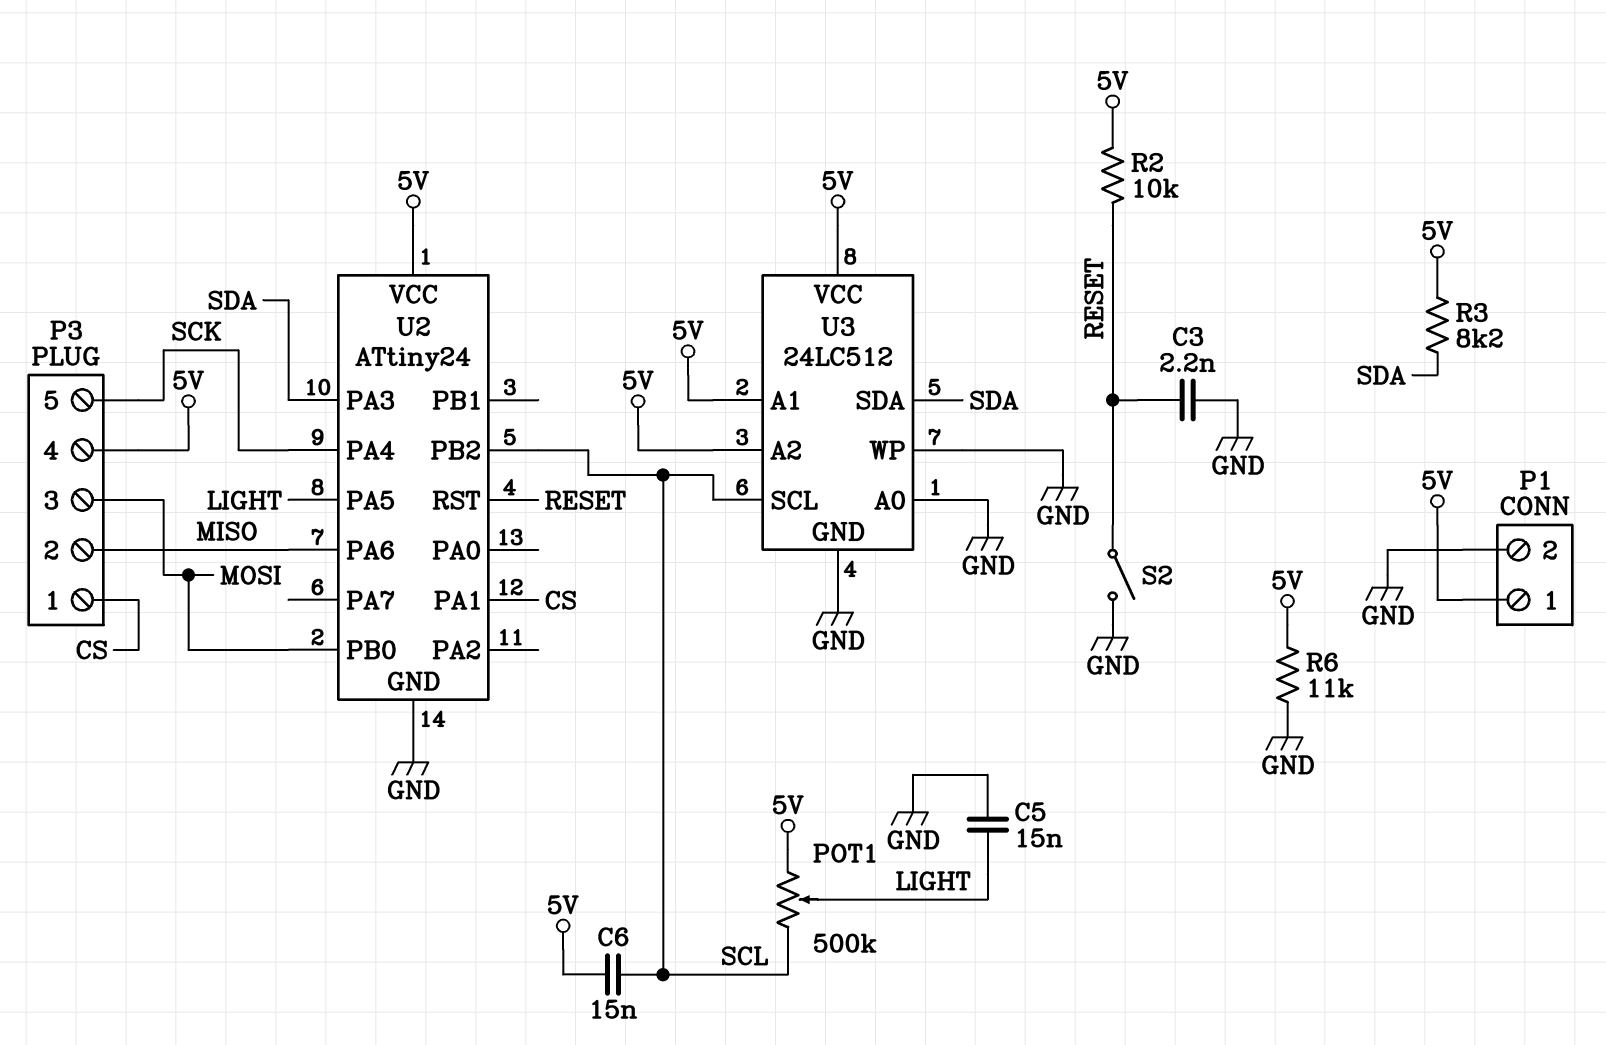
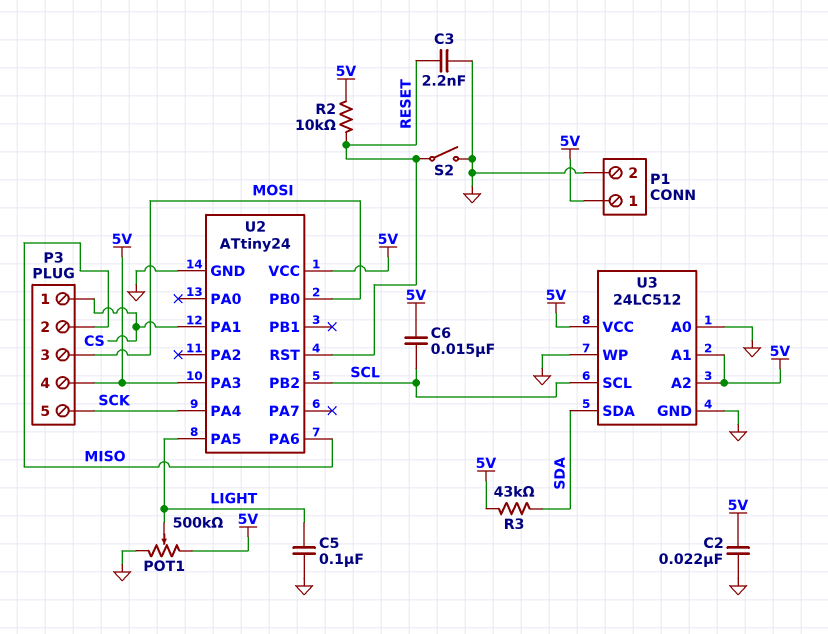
C2: none -> 22nF (5V, GND)
C5: 15nF (GND, LIGHT) -> 100nF (GND, LIGHT)
POT1: 500k (5V, SCL, wiper LIGHT) -> 500k (5V, GND, wiper LIGHT)
R3: 8.2k (5V, SDA) -> 43k (5V, SDA)
R6: 11k (5V, GND) -> none
U2 pin PA3: SDA -> 5V

